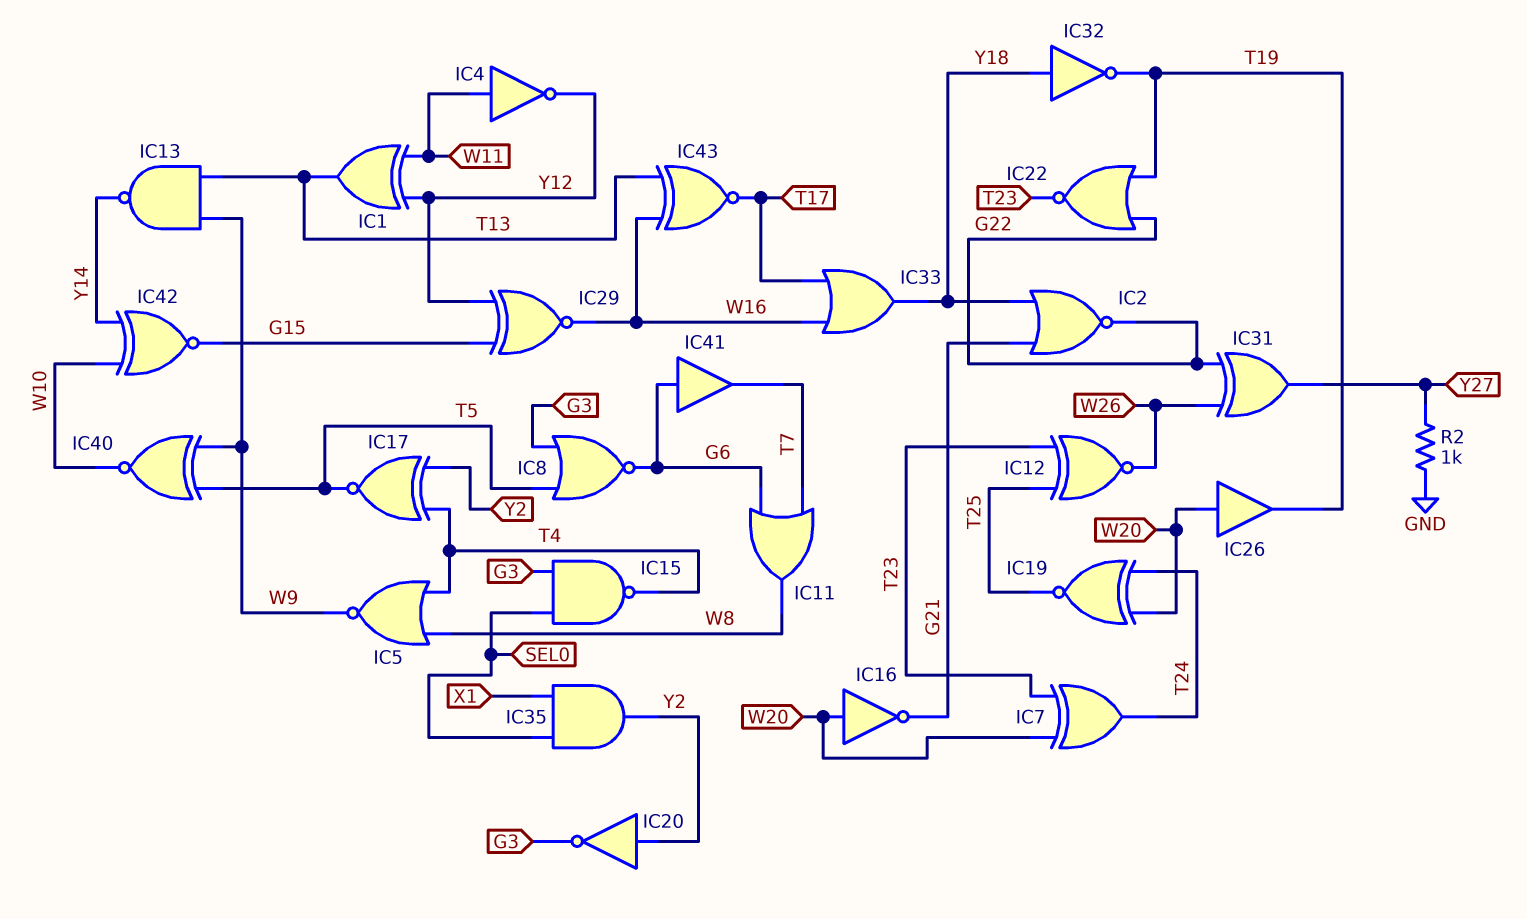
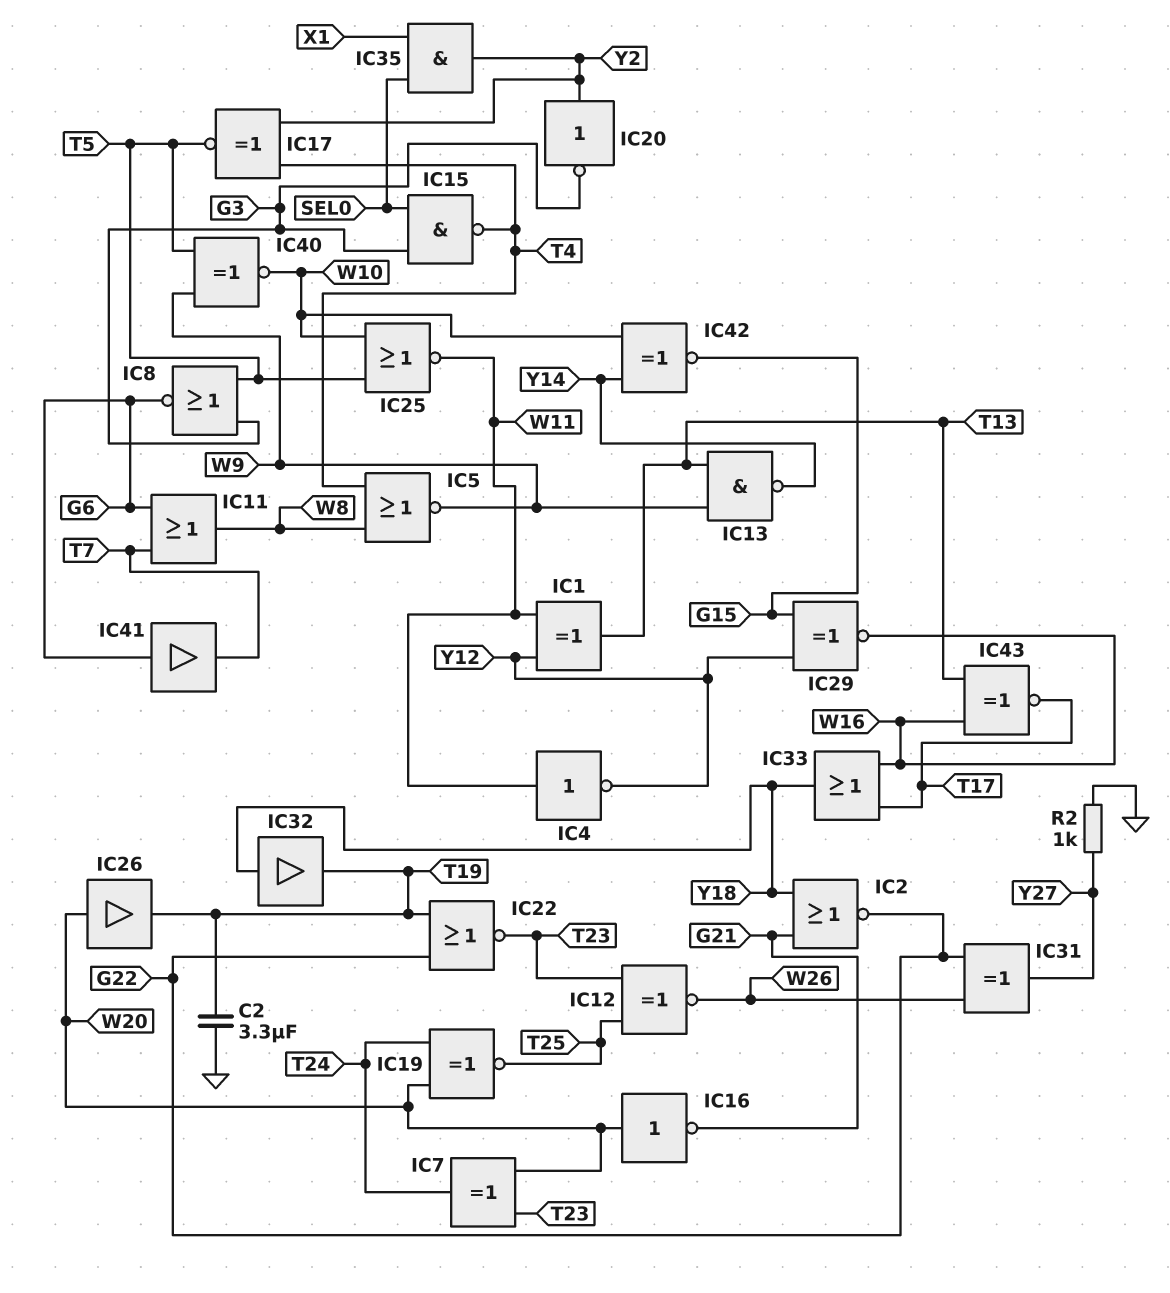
C2: none -> 3.3uF (GND, T19)
IC25: none -> NOR (in T5, in W10, out W11)
IC32: NOT (in Y18, out T19) -> buffer (in Y18, out T19)

